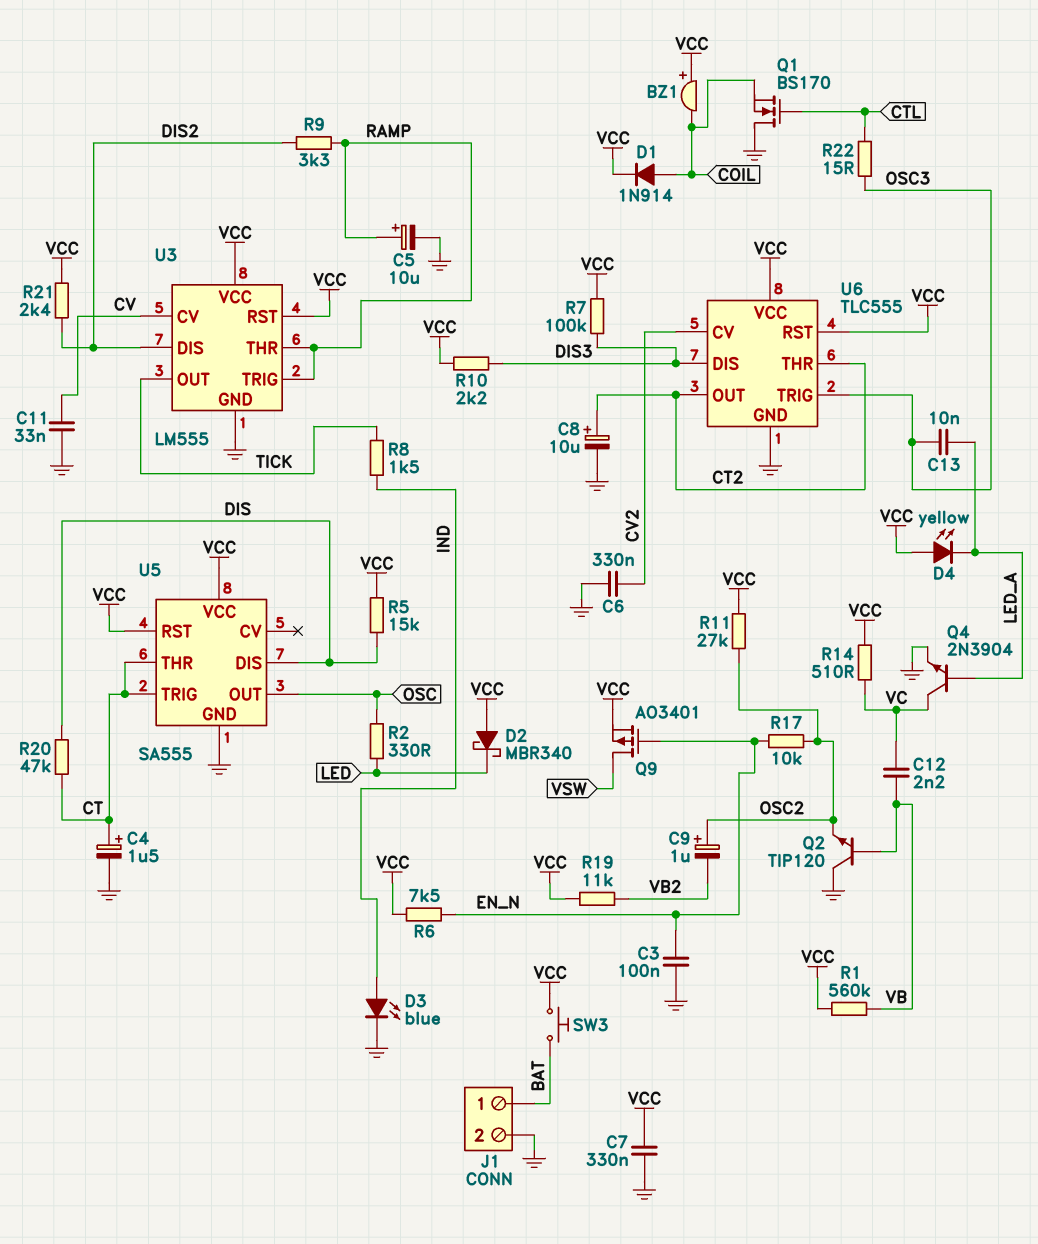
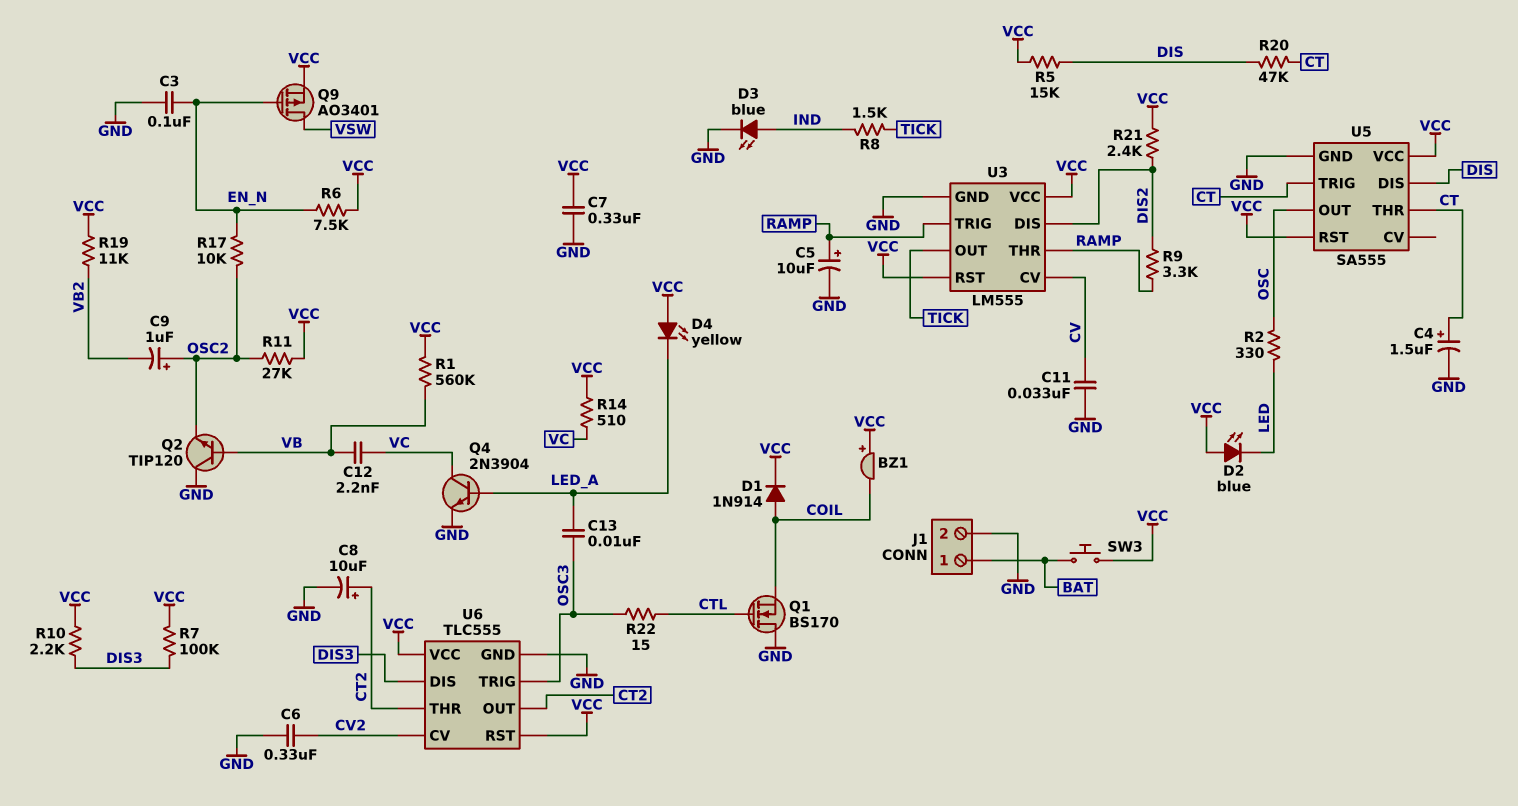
D2: schottky MBR340 (A VCC, K LED) -> LED blue (A VCC, K LED)

